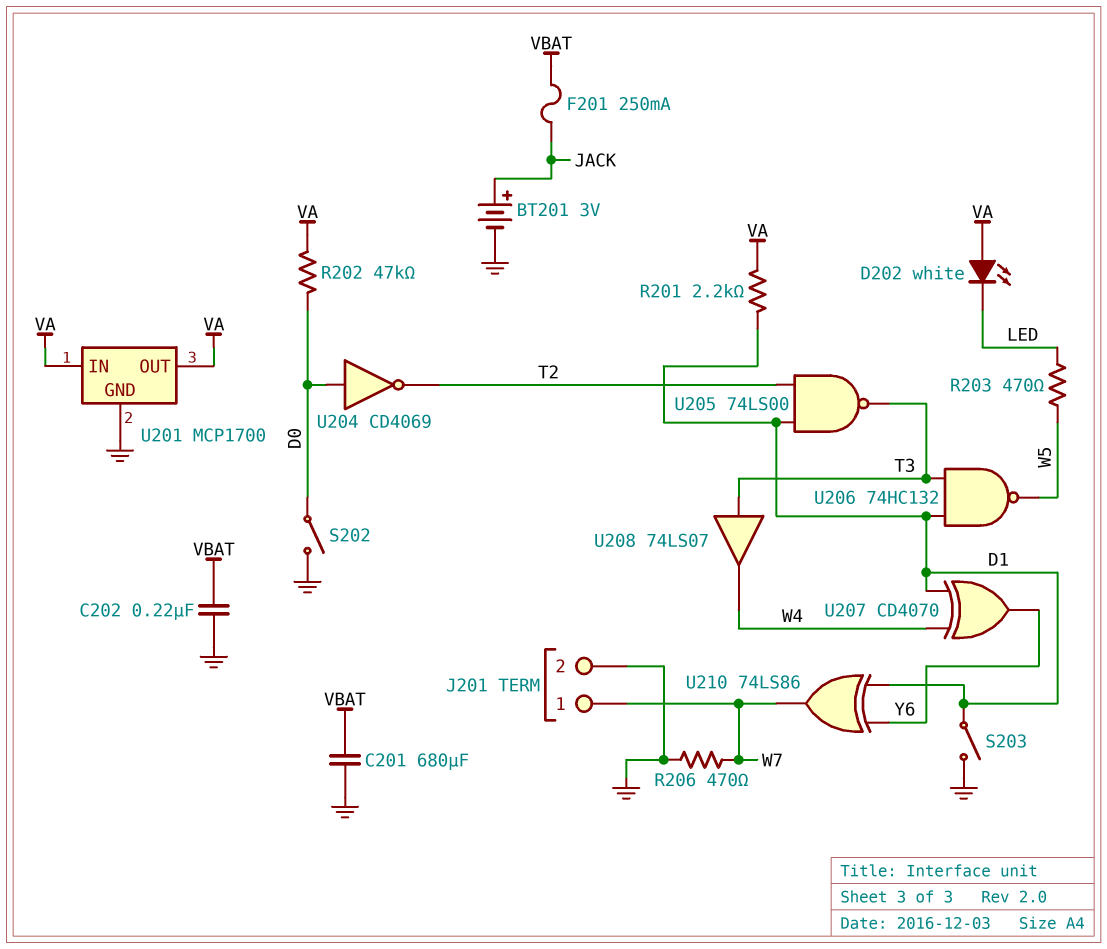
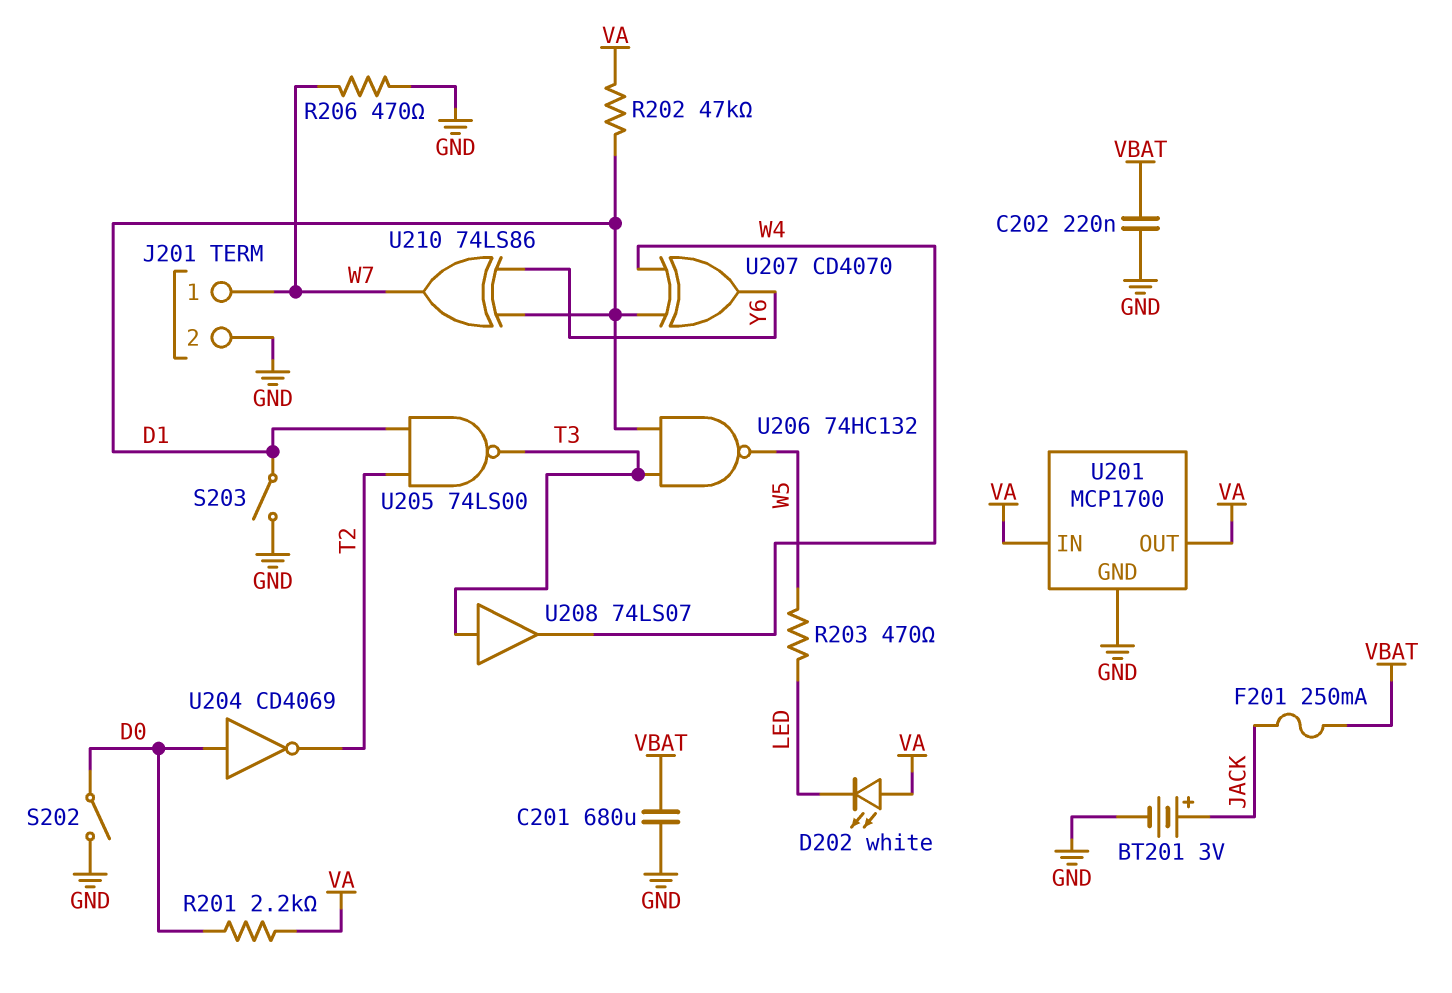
R201: 2.2k (D1, VA) -> 2.2k (D0, VA)
R202: 47k (D0, VA) -> 47k (D1, VA)

